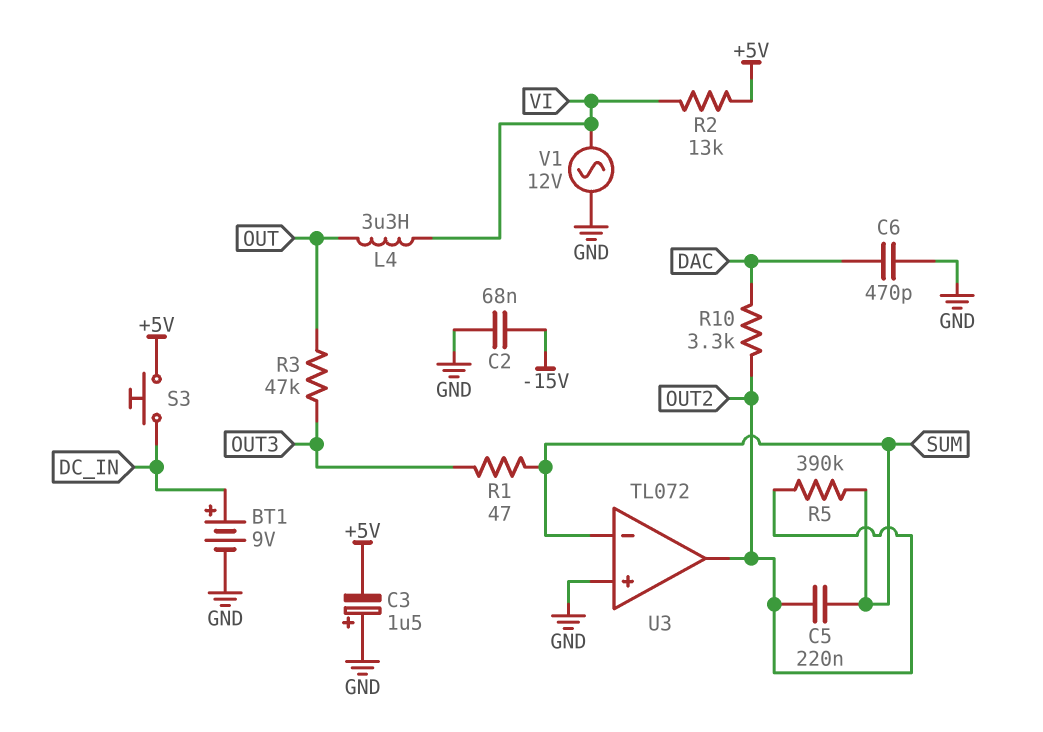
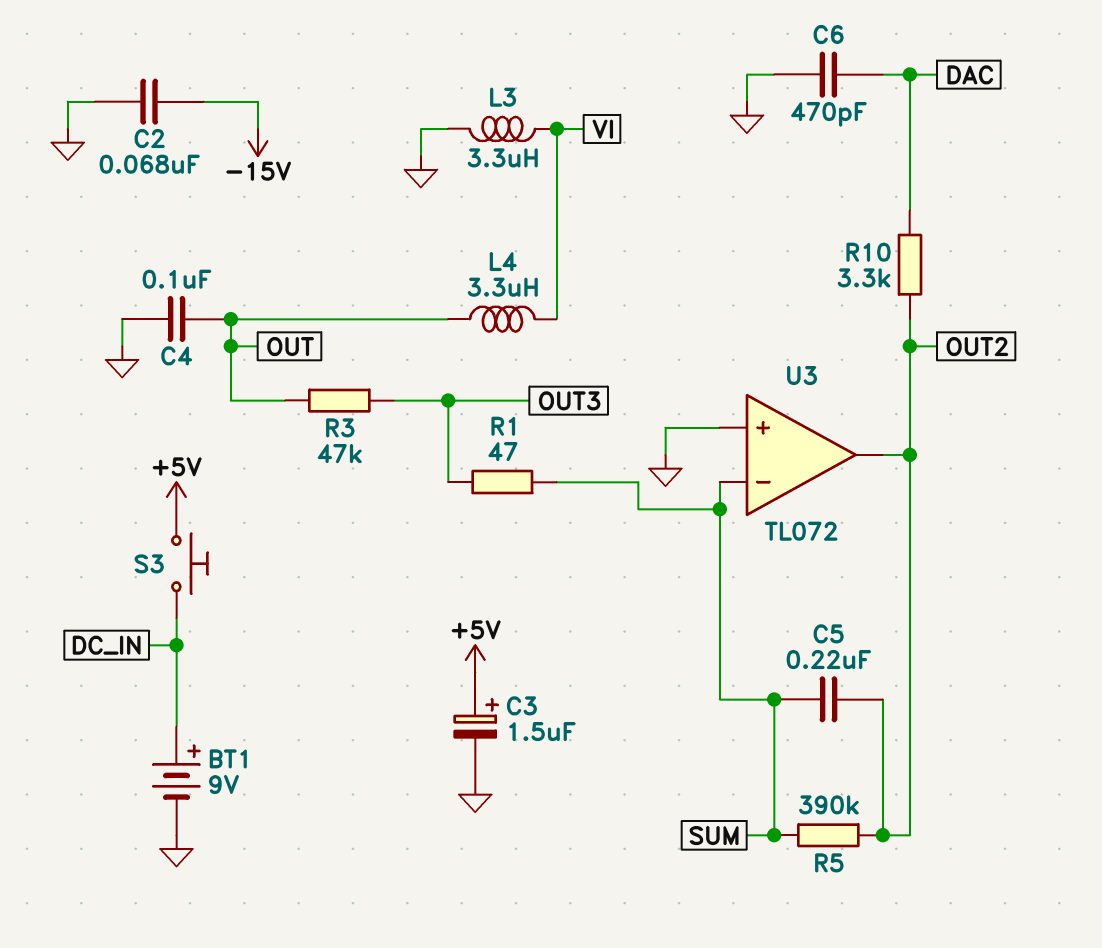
C3: 1.5uF (plus GND, minus +5V) -> 1.5uF (plus +5V, minus GND)
C4: none -> 100nF (GND, OUT)
L3: none -> 3.3uH (GND, VI)
R2: 13k (+5V, VI) -> none
V1: AC 12V (GND, VI) -> none

